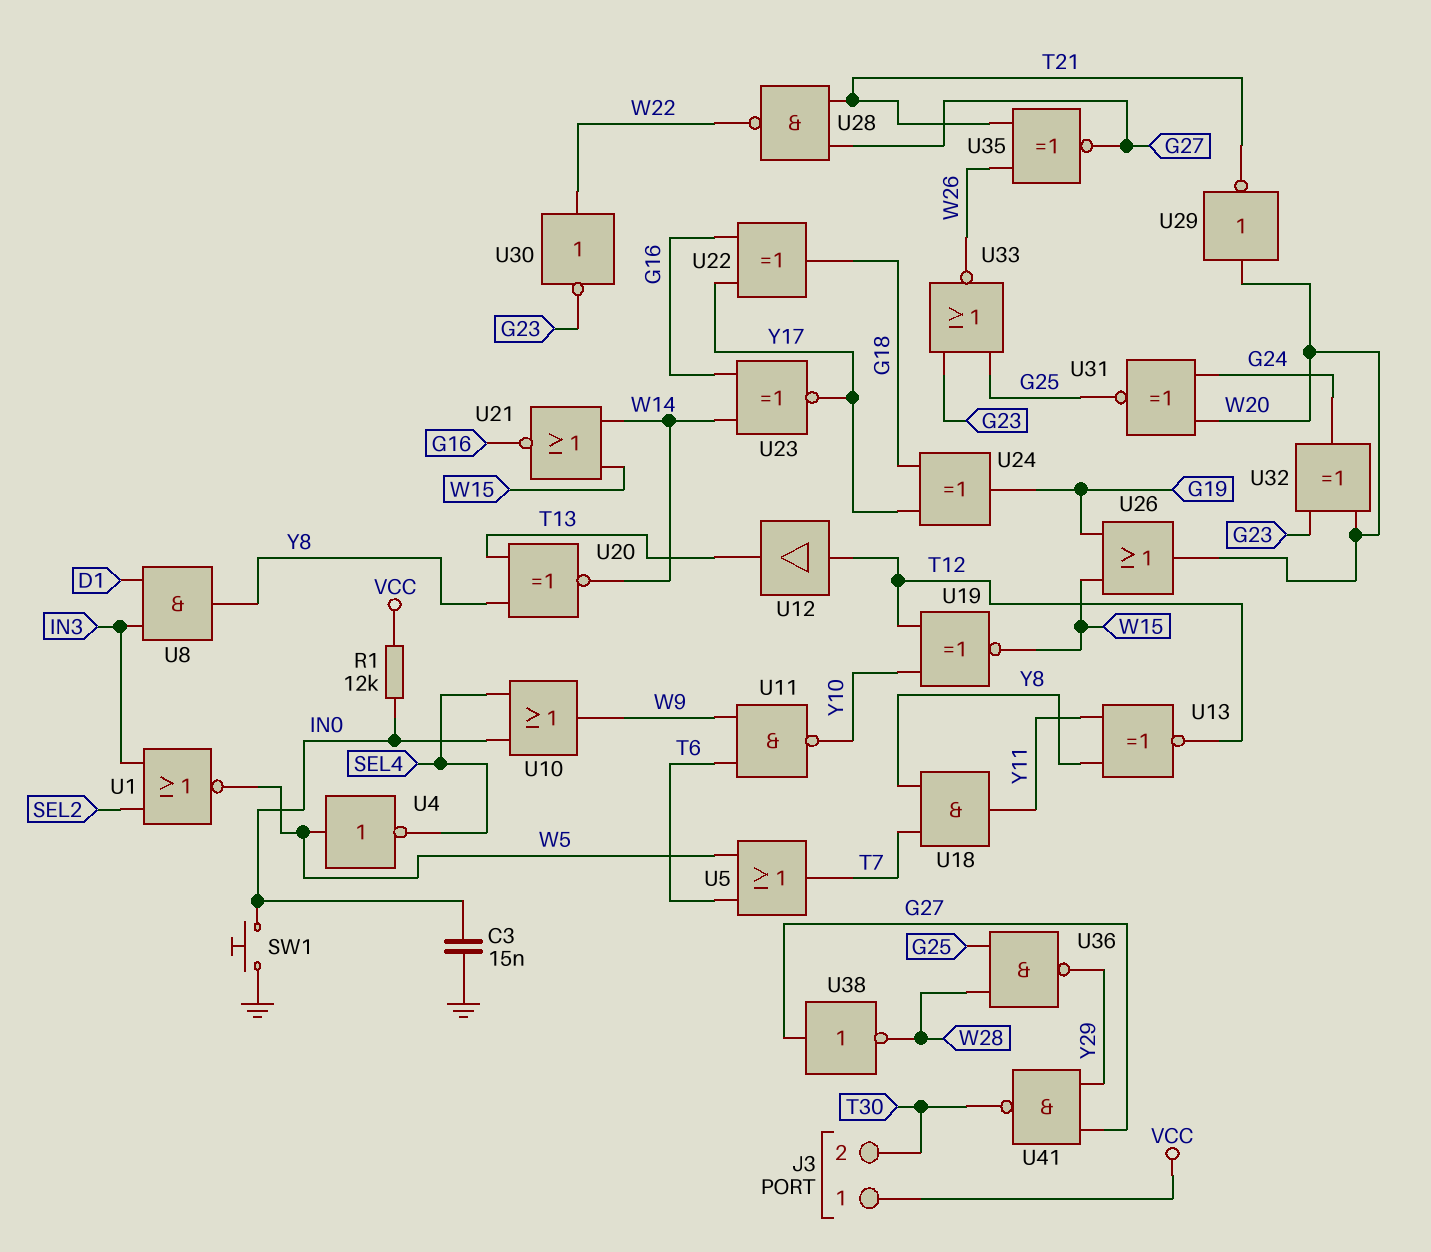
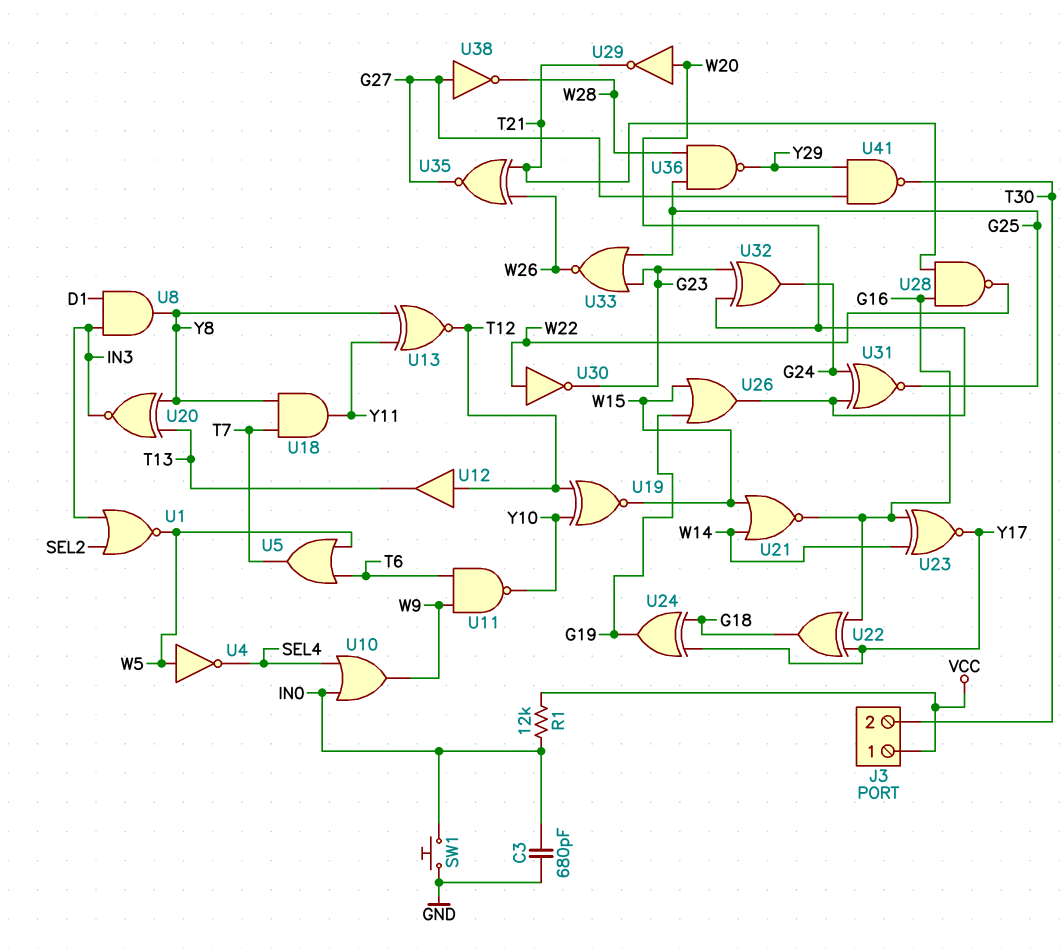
C3: 15nF (GND, IN0) -> 680pF (GND, IN0)
U20: XNOR (in T13, in Y8, out W14) -> XNOR (in T13, in Y8, out IN3)
U28: NAND (in G27, in T21, out W22) -> NAND (in G16, in T21, out W22)

